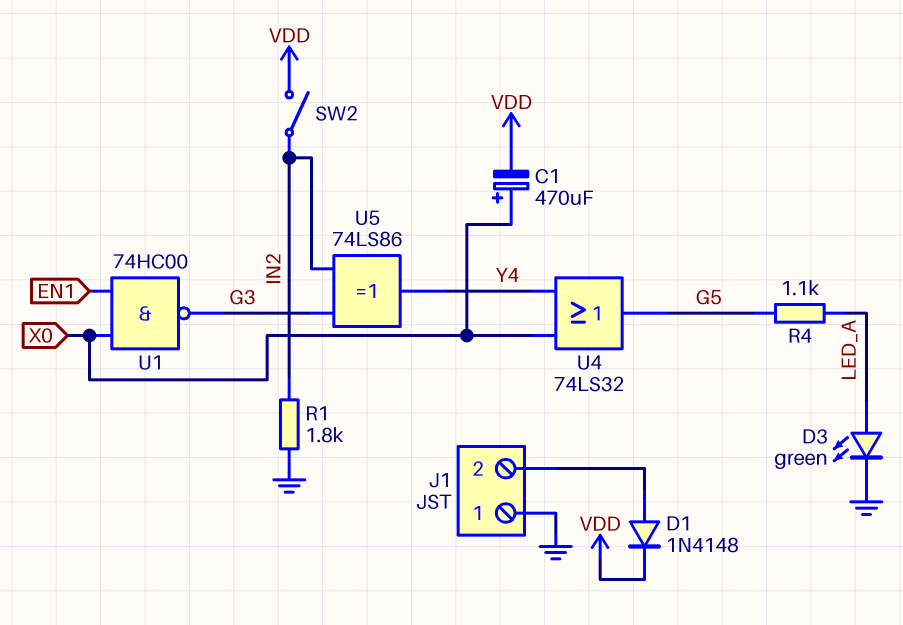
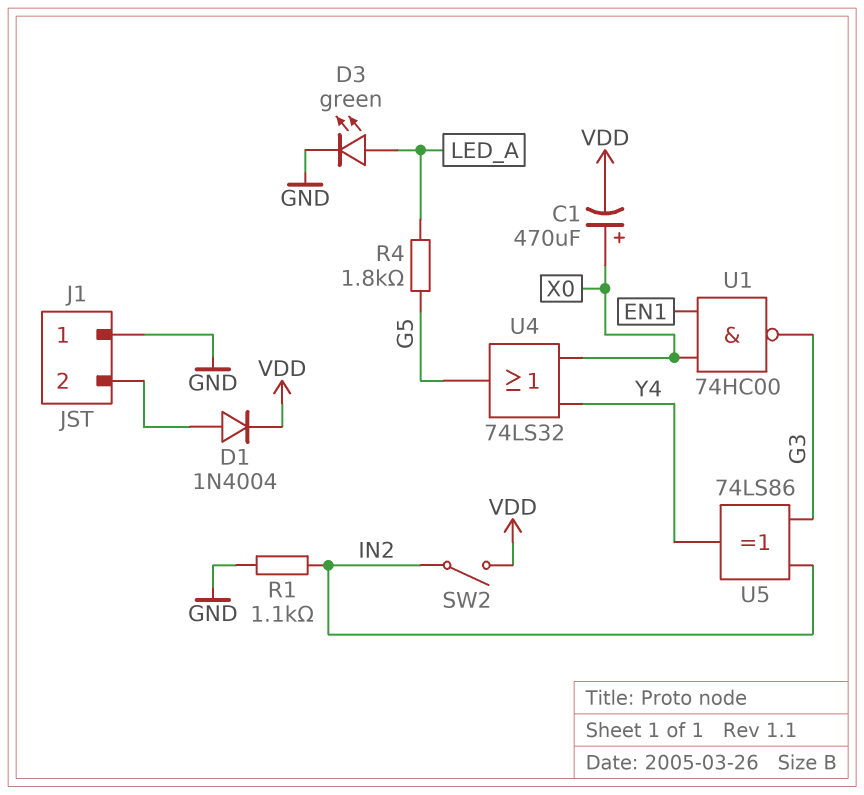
D1: diode 1N4148 (A J1/2, K VDD) -> diode 1N4004 (A J1/2, K VDD)
R1: 1.8k (GND, IN2) -> 1.1k (GND, IN2)
R4: 1.1k (G5, LED_A) -> 1.8k (G5, LED_A)

